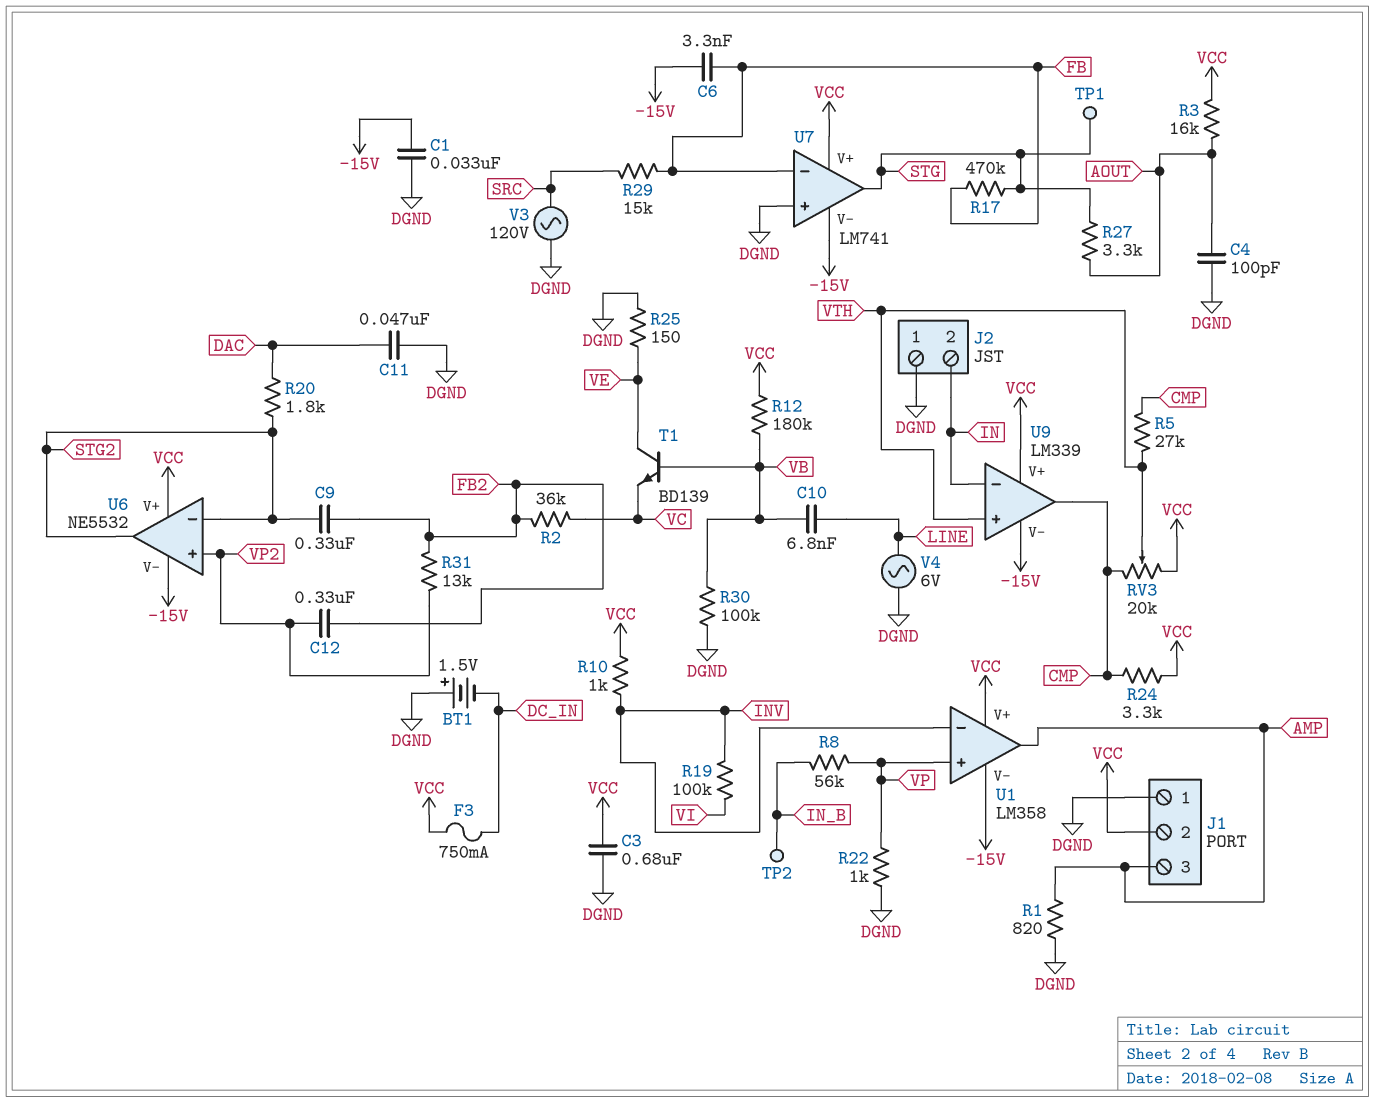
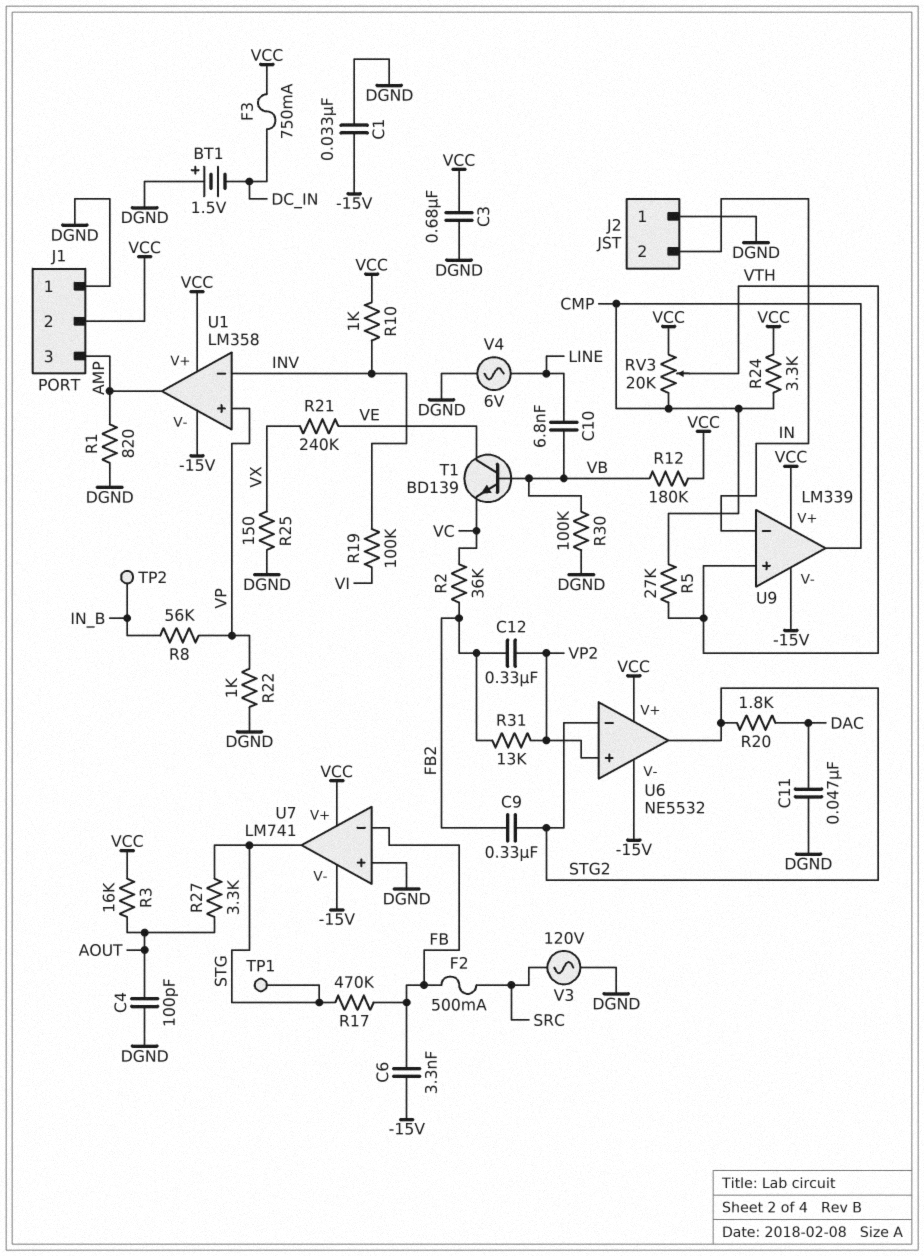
F2: none -> 500mA (FB, SRC)
R21: none -> 240k (VE, VX)
R25: 150 (DGND, VE) -> 150 (DGND, VX)
R29: 15k (FB, SRC) -> none

